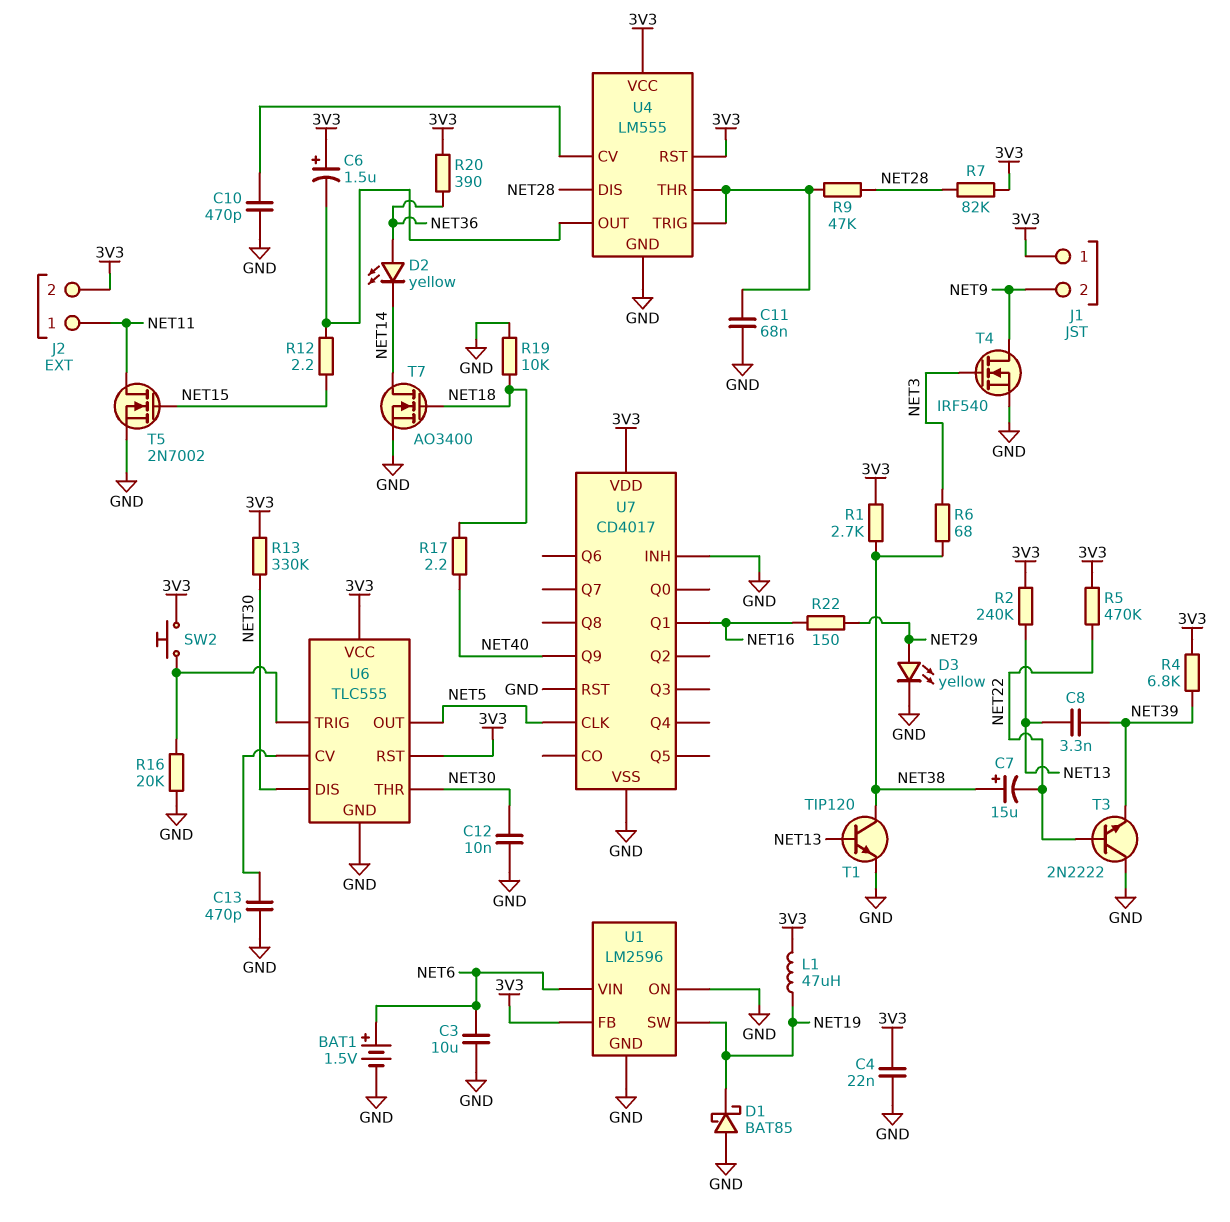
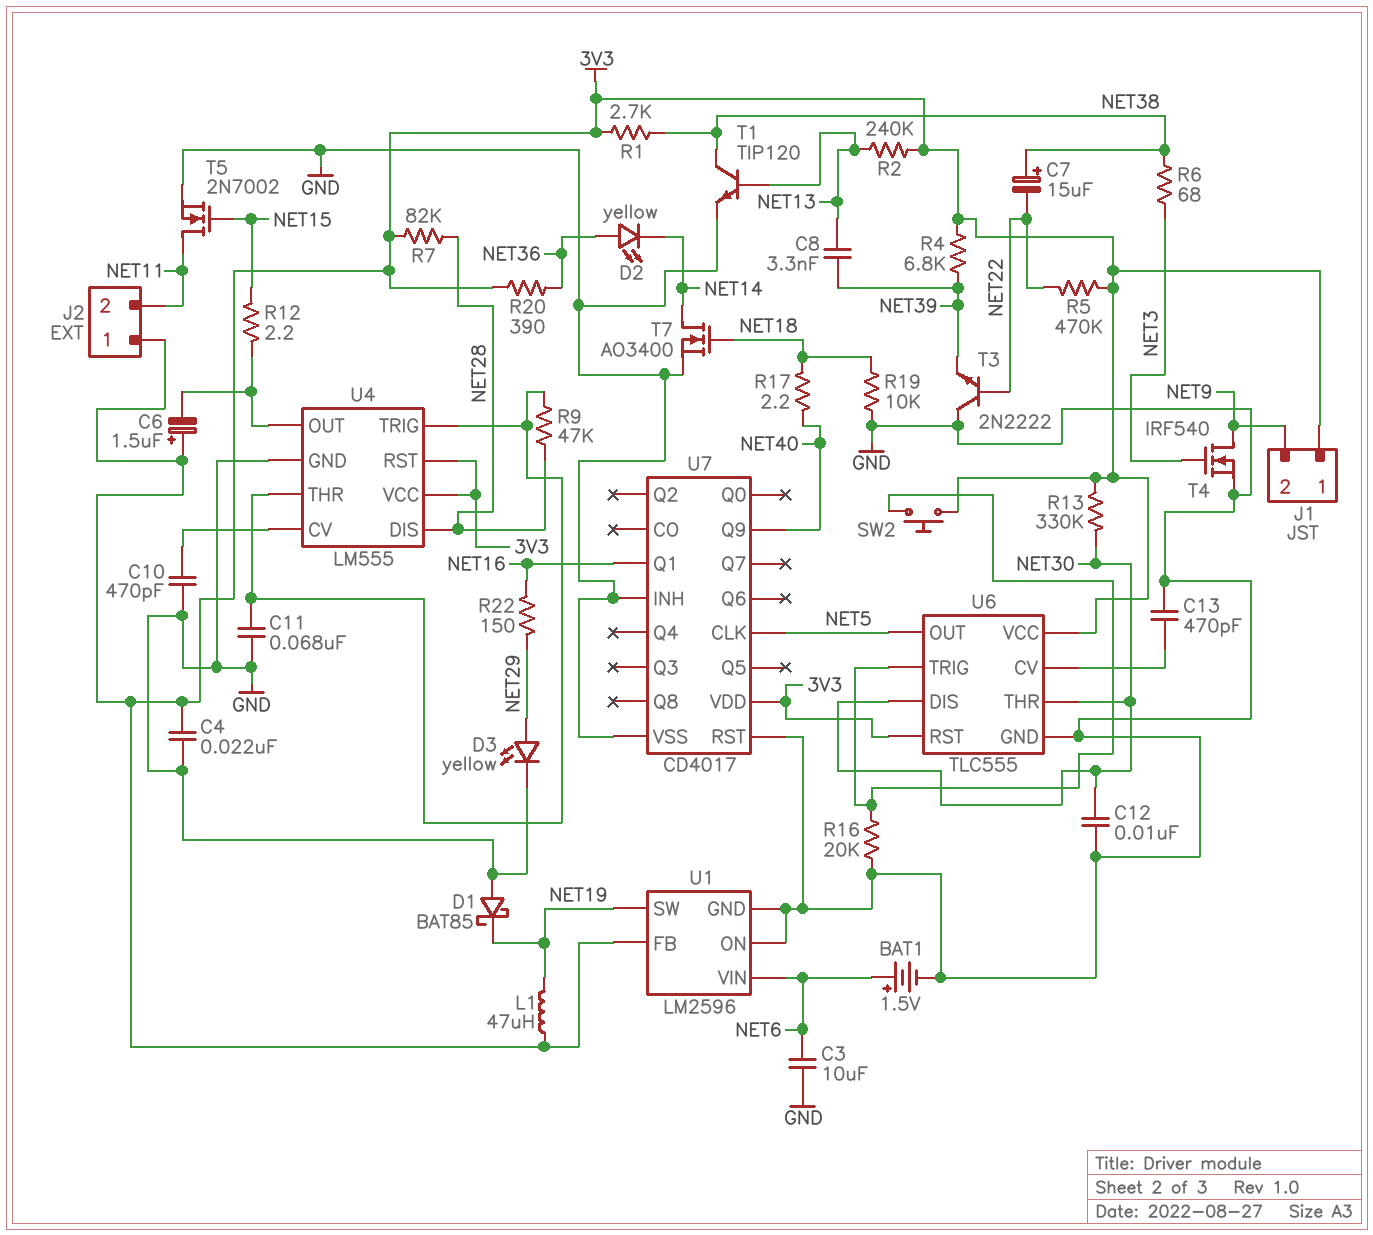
J2 pin 1: NET11 -> 3V3
J2 pin 2: 3V3 -> NET11

